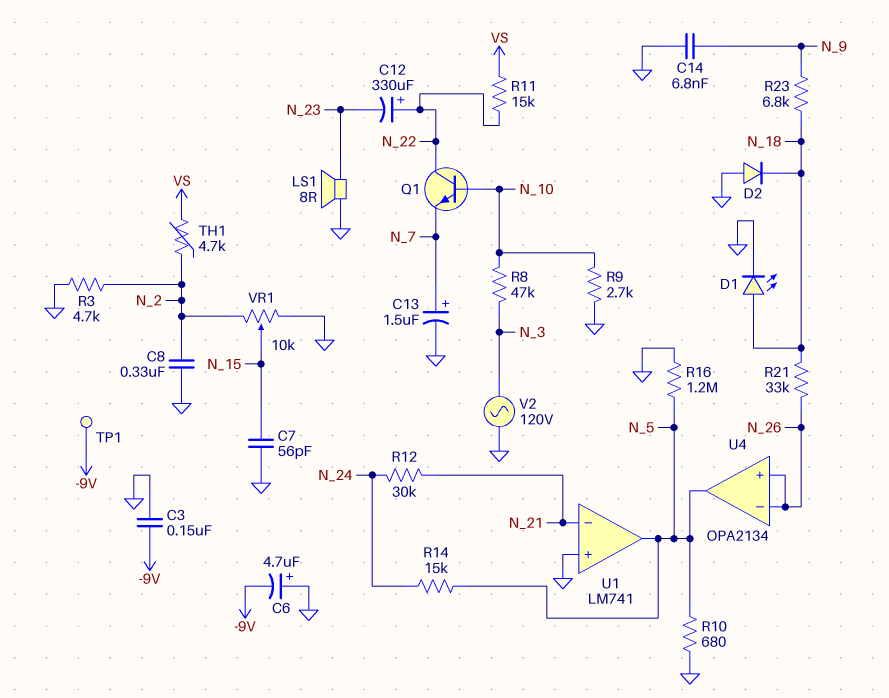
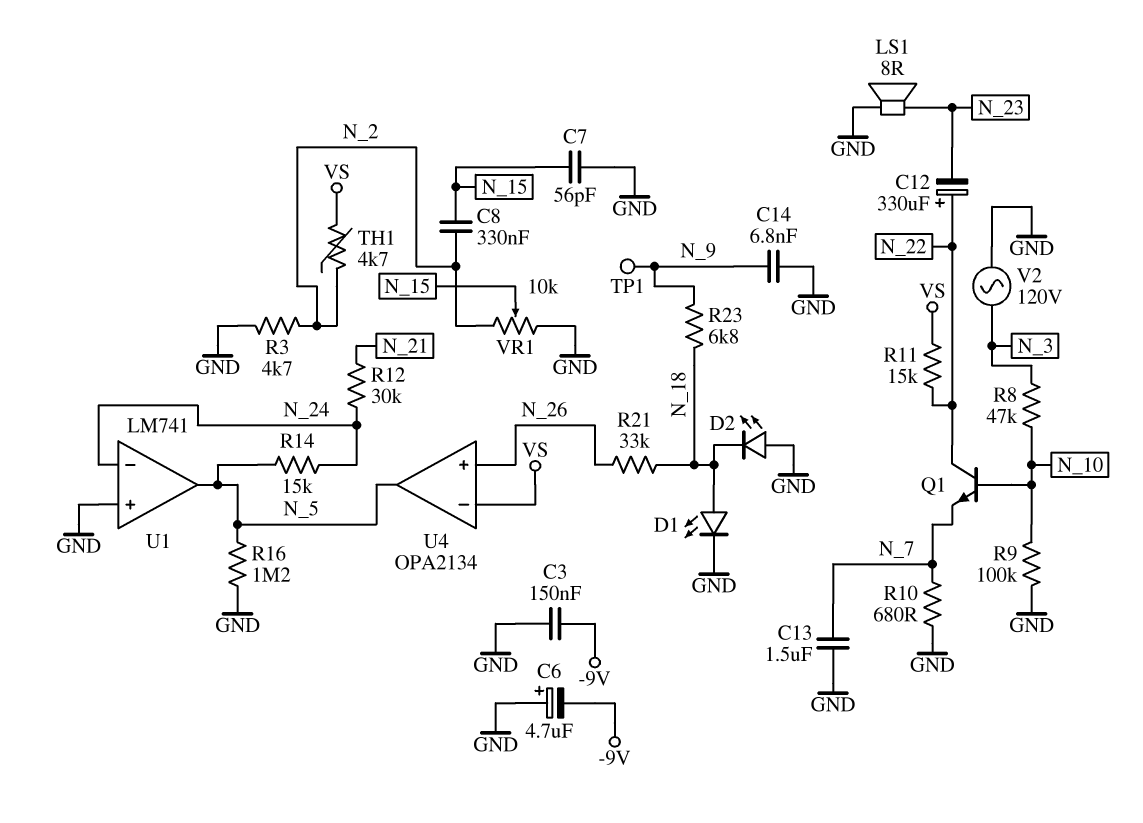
C8: 330nF (GND, N_2) -> 330nF (N_2, N_15)
C13: 1.5uF (plus N_7, minus GND) -> 1.5uF (GND, N_7)
D2: diode (A GND, K N_18) -> LED (A GND, K N_18)
R9: 2.7k (GND, N_10) -> 100k (GND, N_10)
R10: 680 (GND, N_5) -> 680 (GND, N_7)
TP1: test point (-9V) -> test point (N_9)
U1 pin in-: N_21 -> N_24
U4 pin in-: N_26 -> VS

